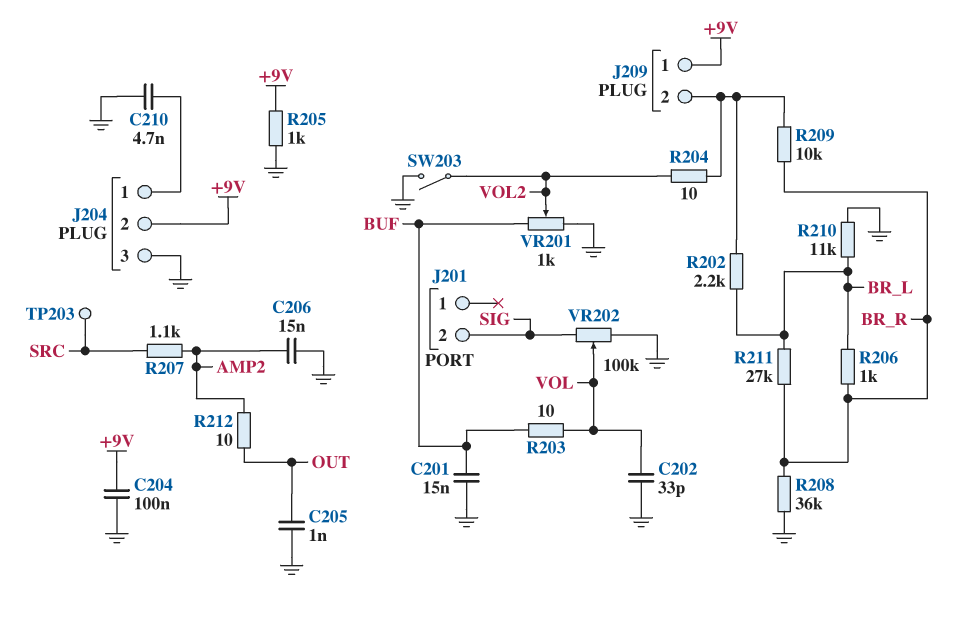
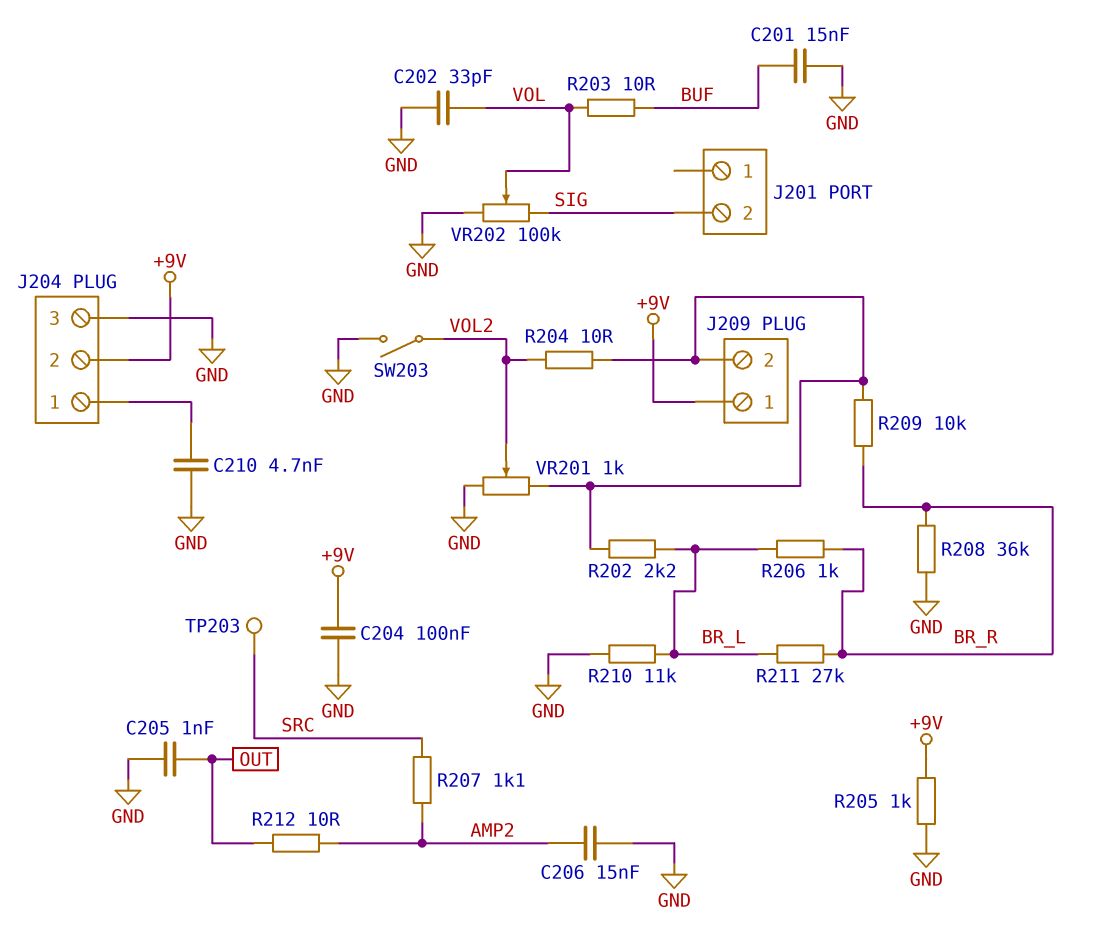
VR201: 1k (BUF, GND, wiper VOL2) -> 1k (GND, J209/2, wiper VOL2)

